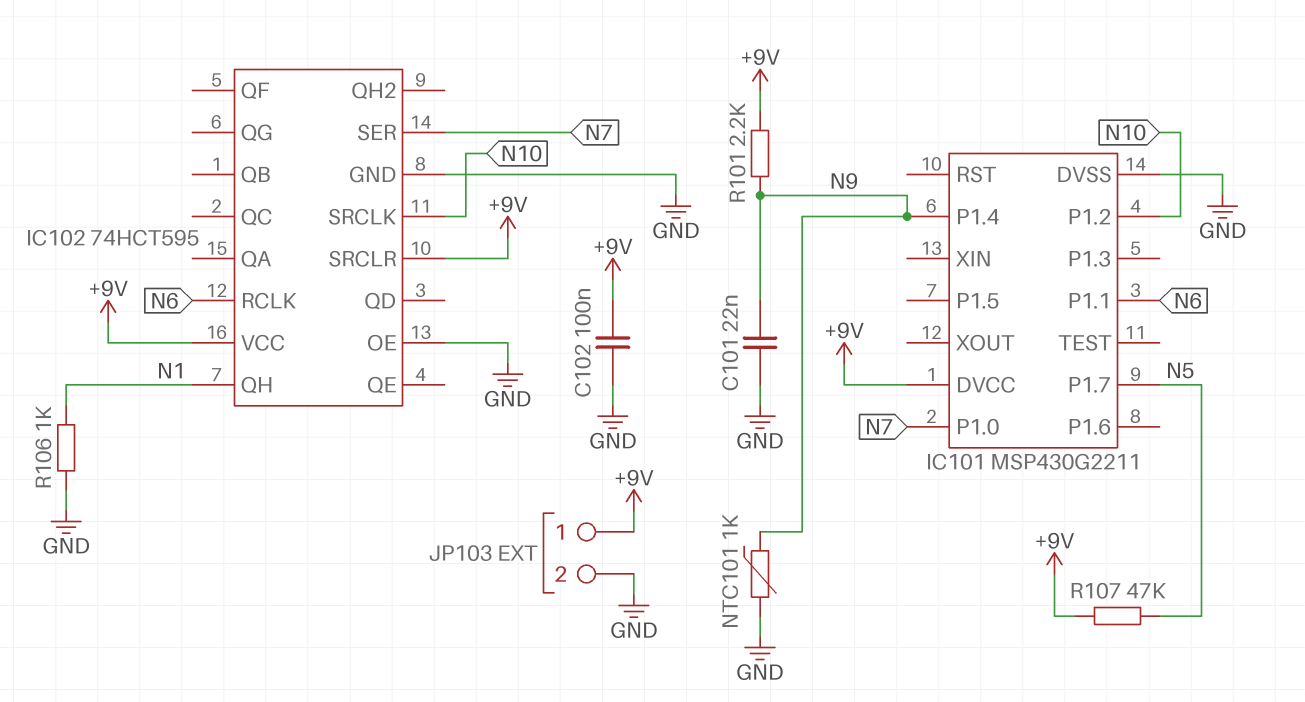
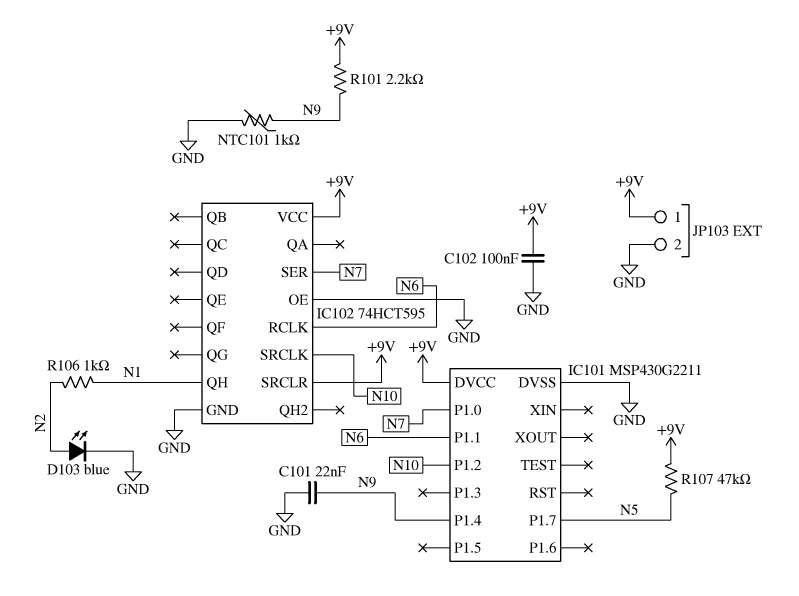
D103: none -> LED blue (A N2, K GND)
R106: 1k (GND, N1) -> 1k (N1, N2)

